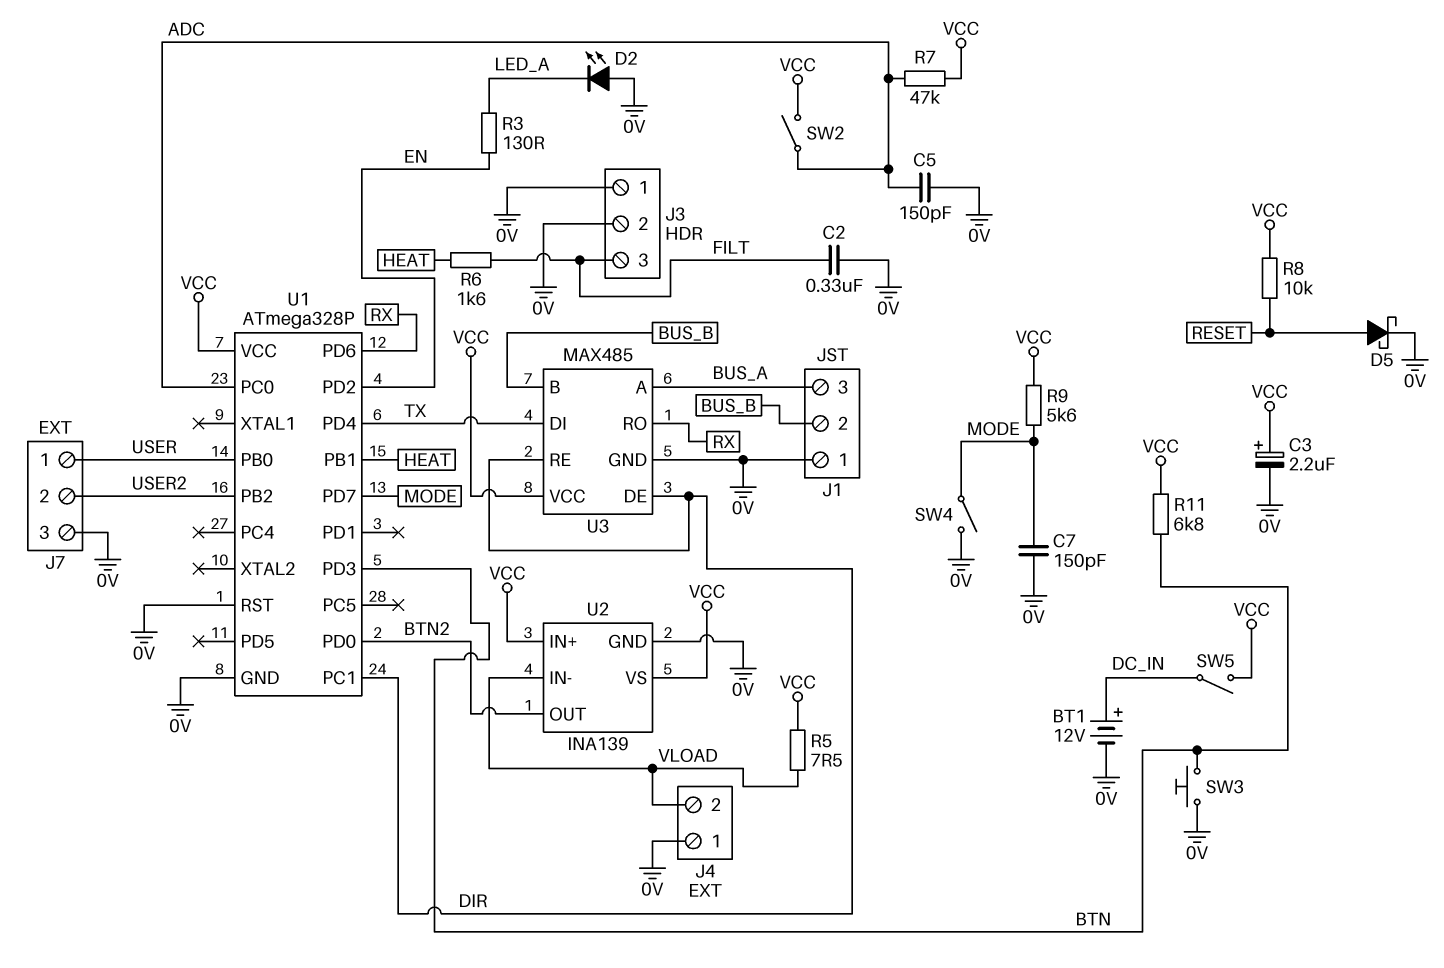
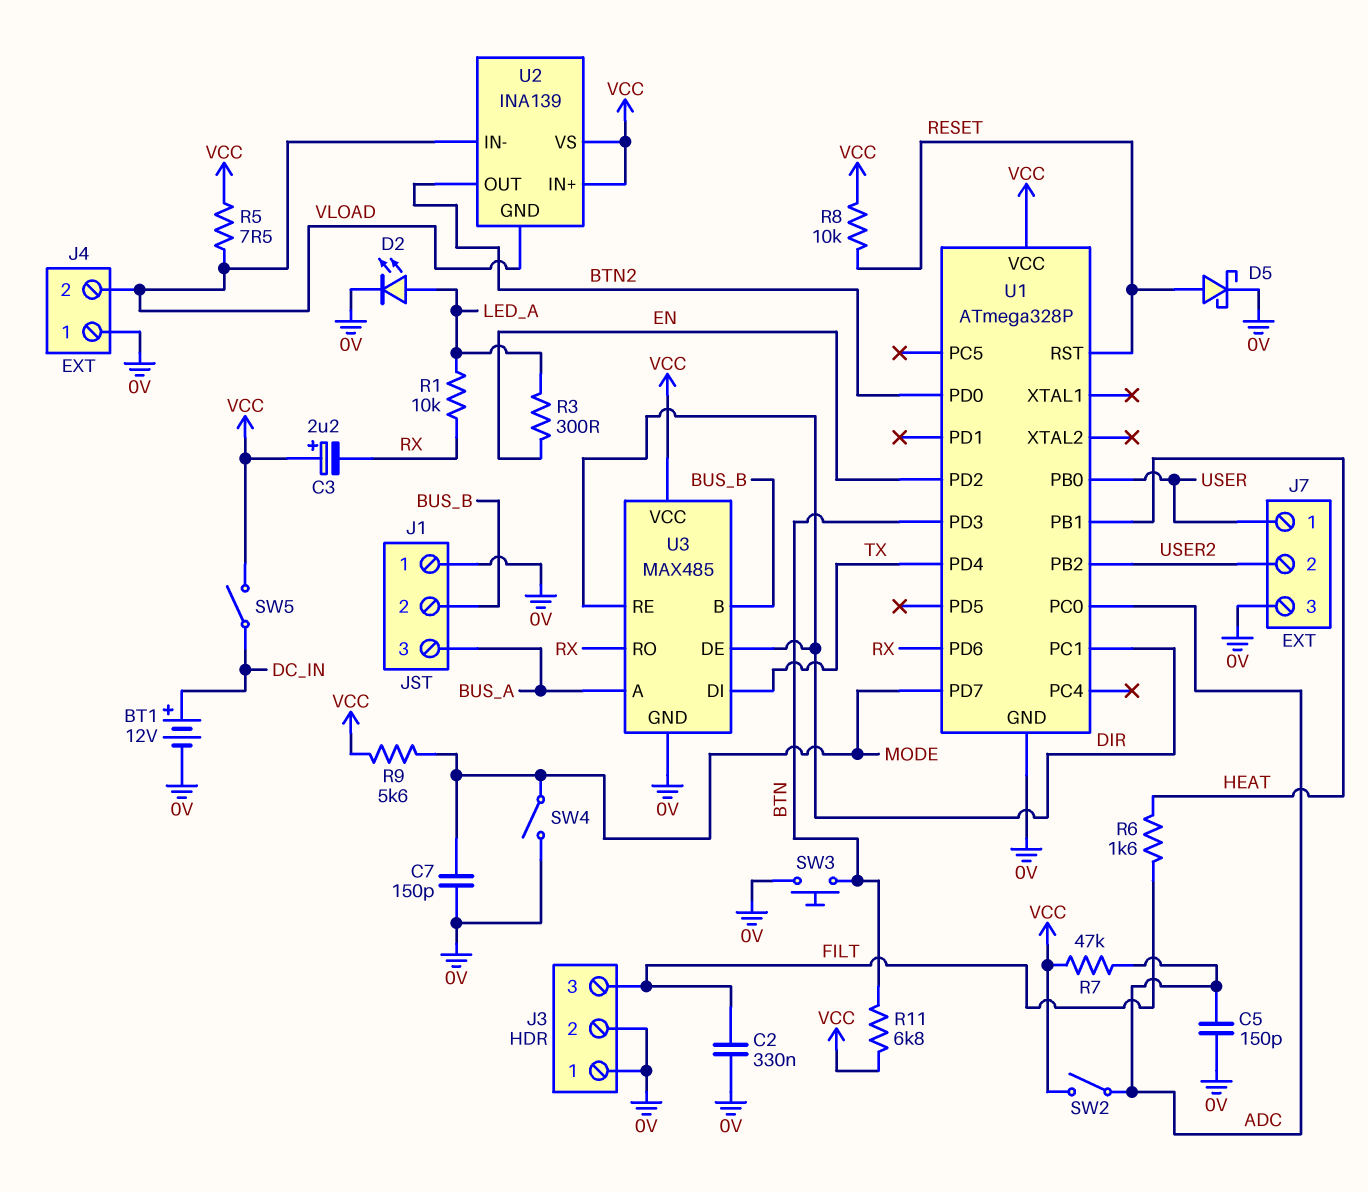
C3: 2.2uF (plus VCC, minus 0V) -> 2.2uF (plus VCC, minus RX)
D2: LED (A 0V, K LED_A) -> LED (A LED_A, K 0V)
R1: none -> 10k (LED_A, RX)
R3: 130 (EN, LED_A) -> 300 (EN, LED_A)
U1 pin RST: 0V -> RESET
U2 pin GND: 0V -> VLOAD

